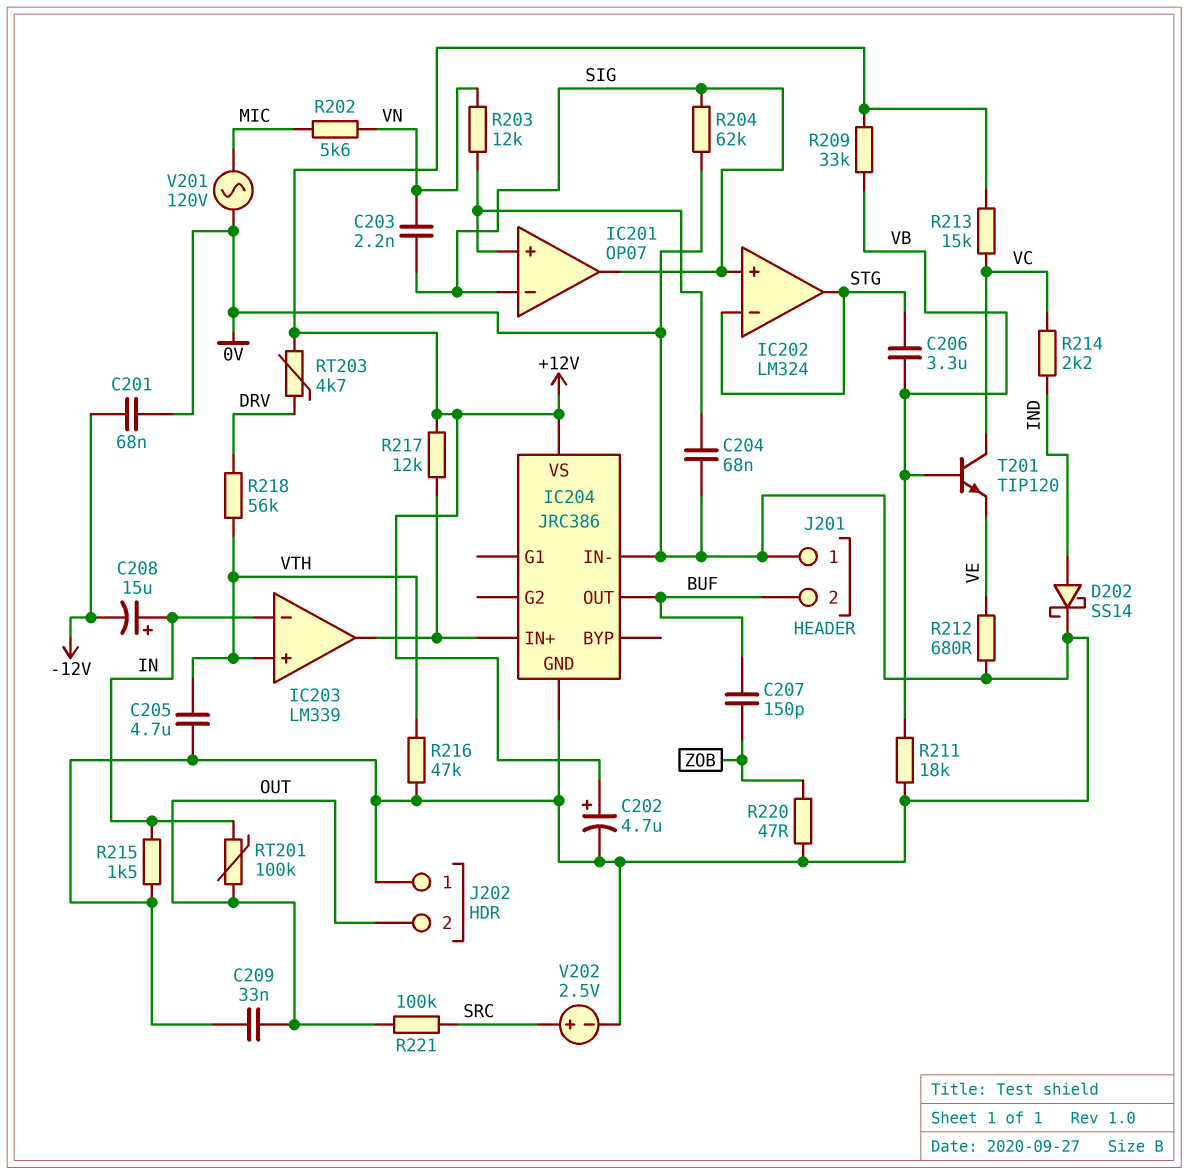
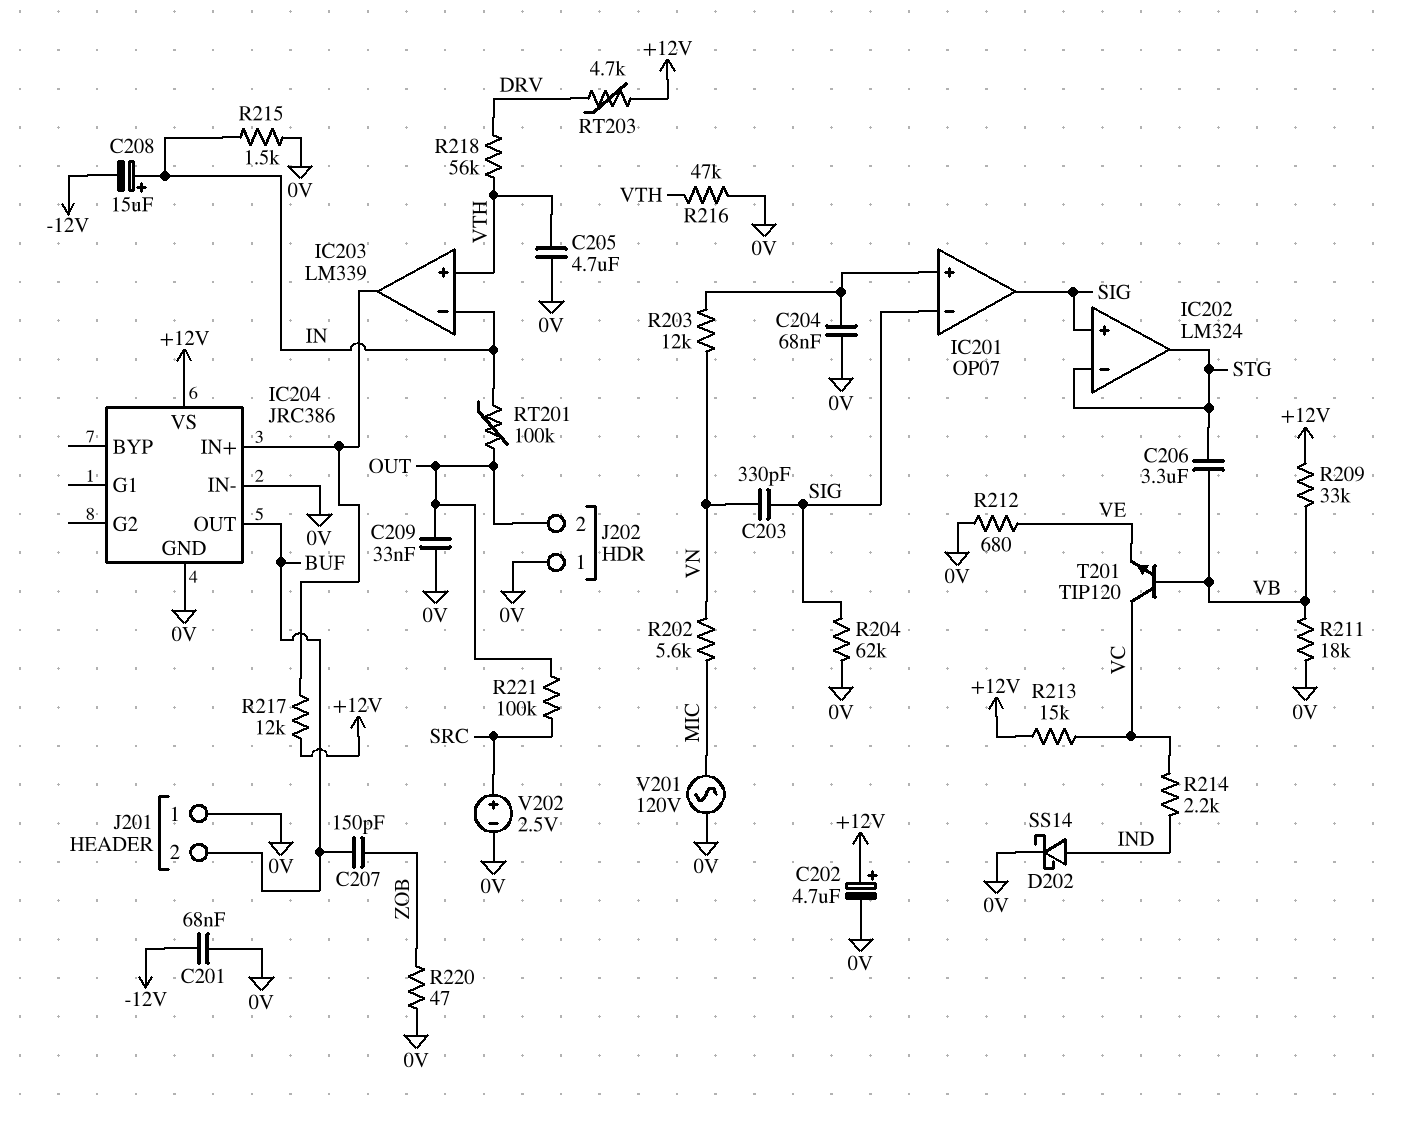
C203: 2.2nF (SIG, VN) -> 330pF (SIG, VN)

